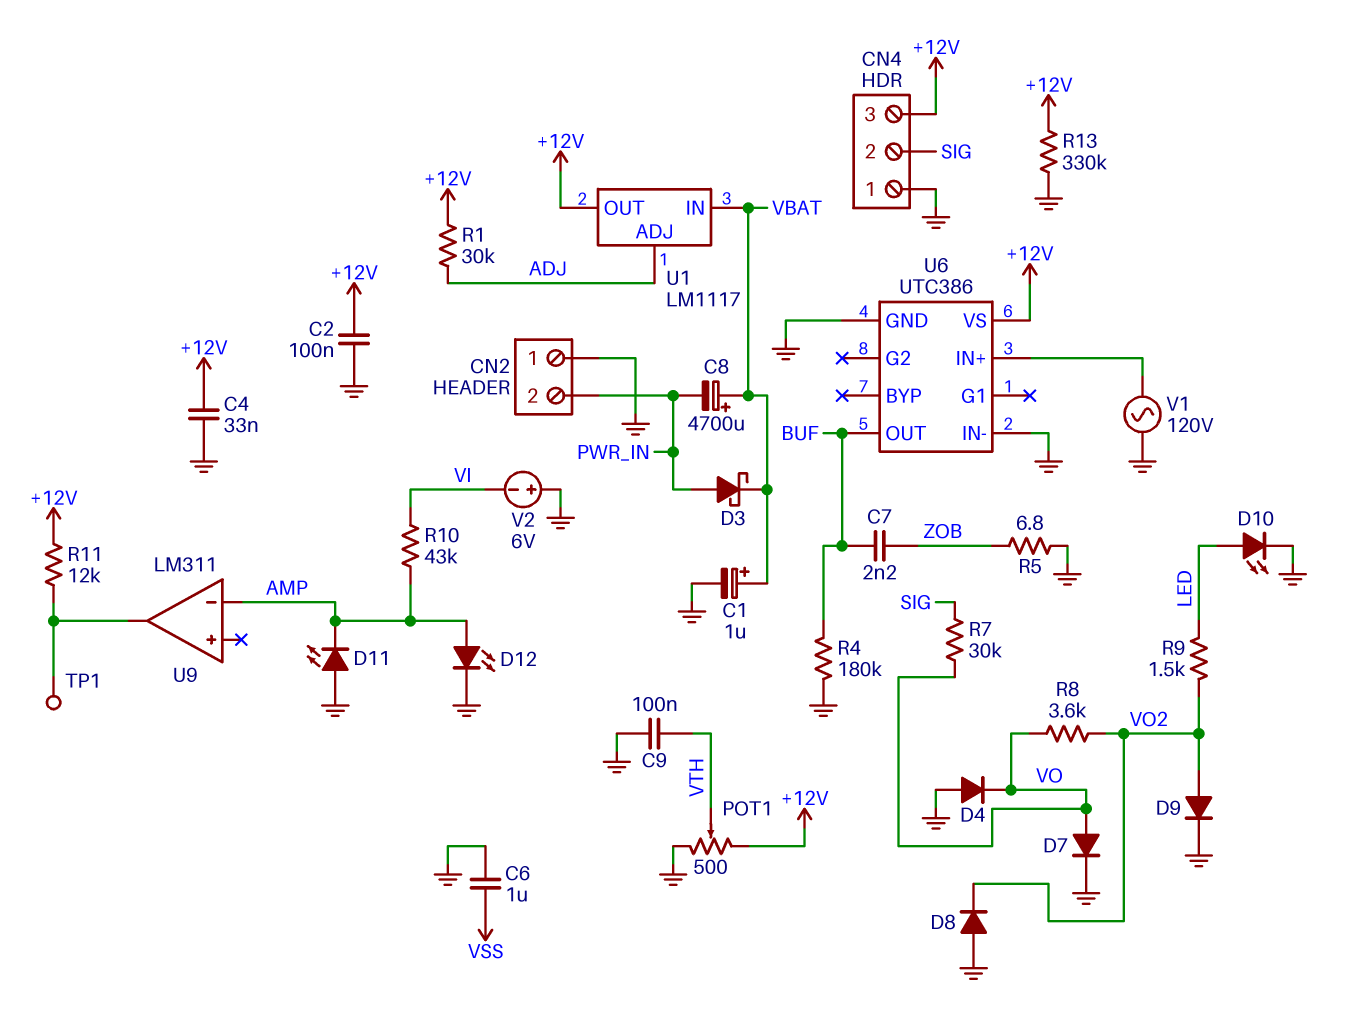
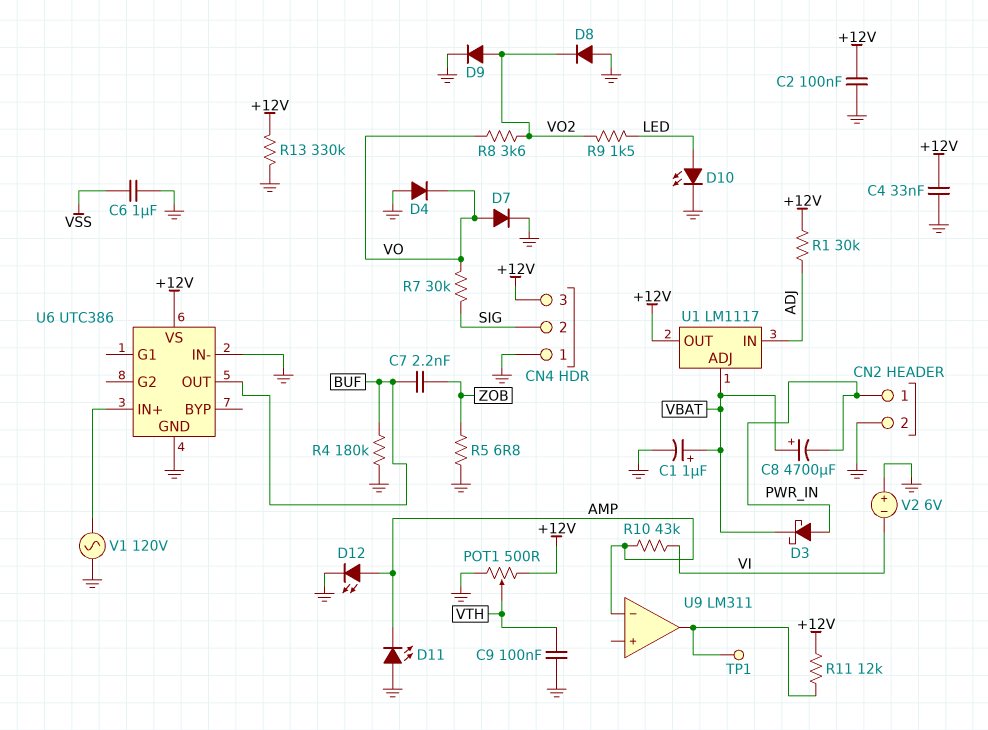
CN2 pin 1: GND -> PWR_IN
CN2 pin 2: PWR_IN -> GND
U1 pin ADJ: ADJ -> VBAT
U1 pin IN: VBAT -> ADJ

